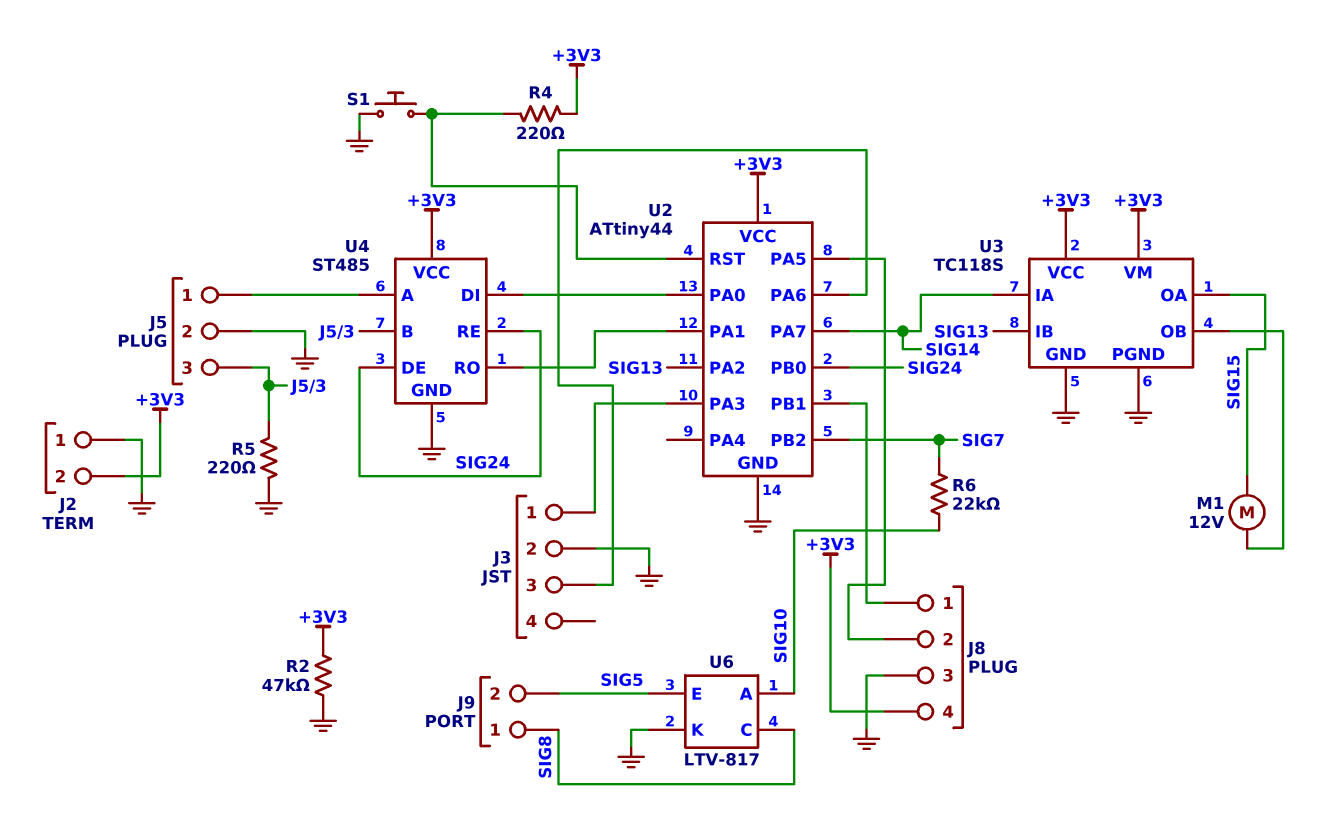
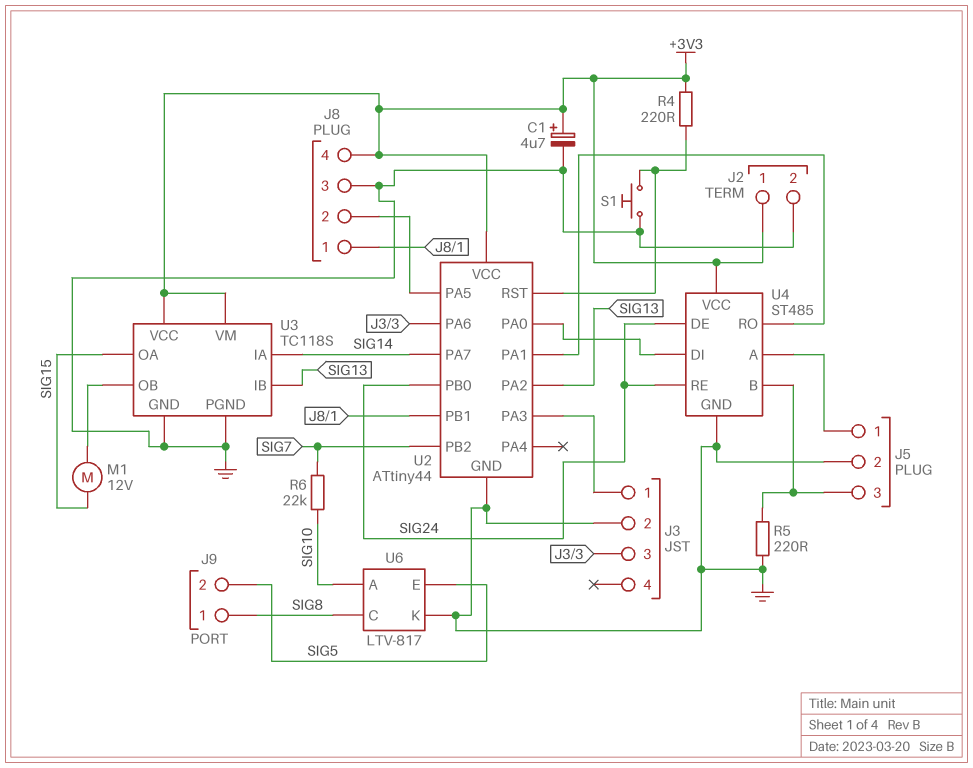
C1: none -> 4.7uF (plus +3V3, minus GND)
J2 pin 1: GND -> +3V3
J2 pin 2: +3V3 -> GND
R2: 47k (+3V3, GND) -> none

